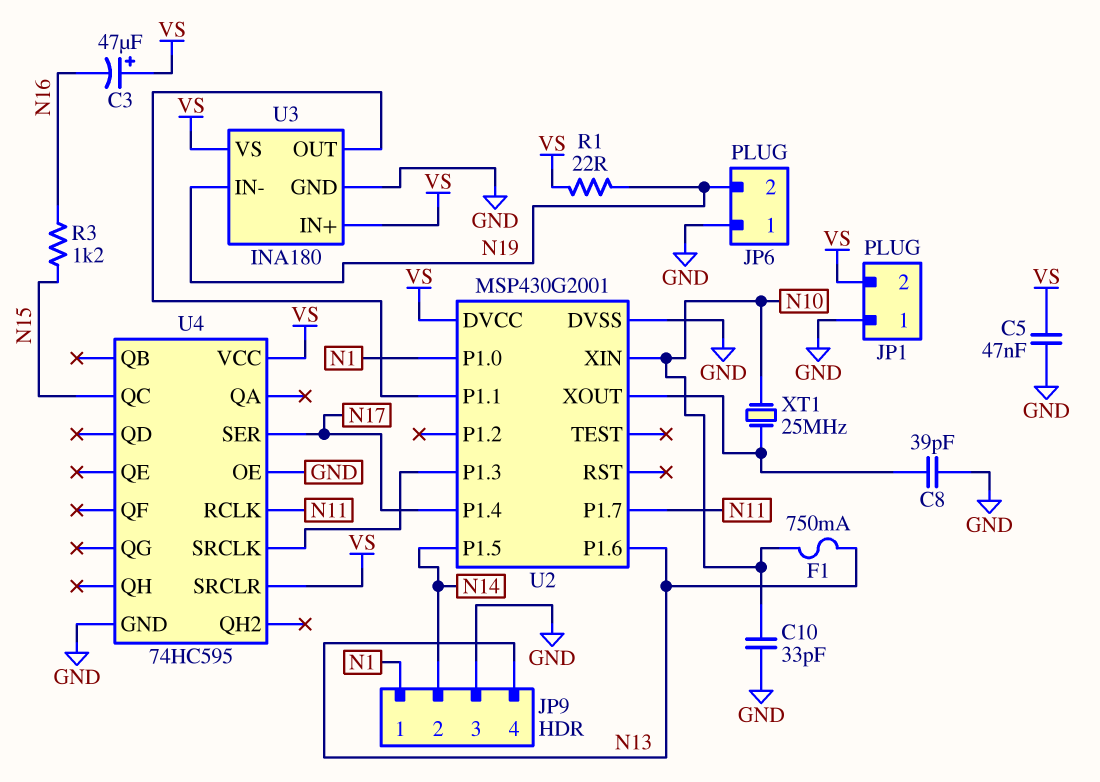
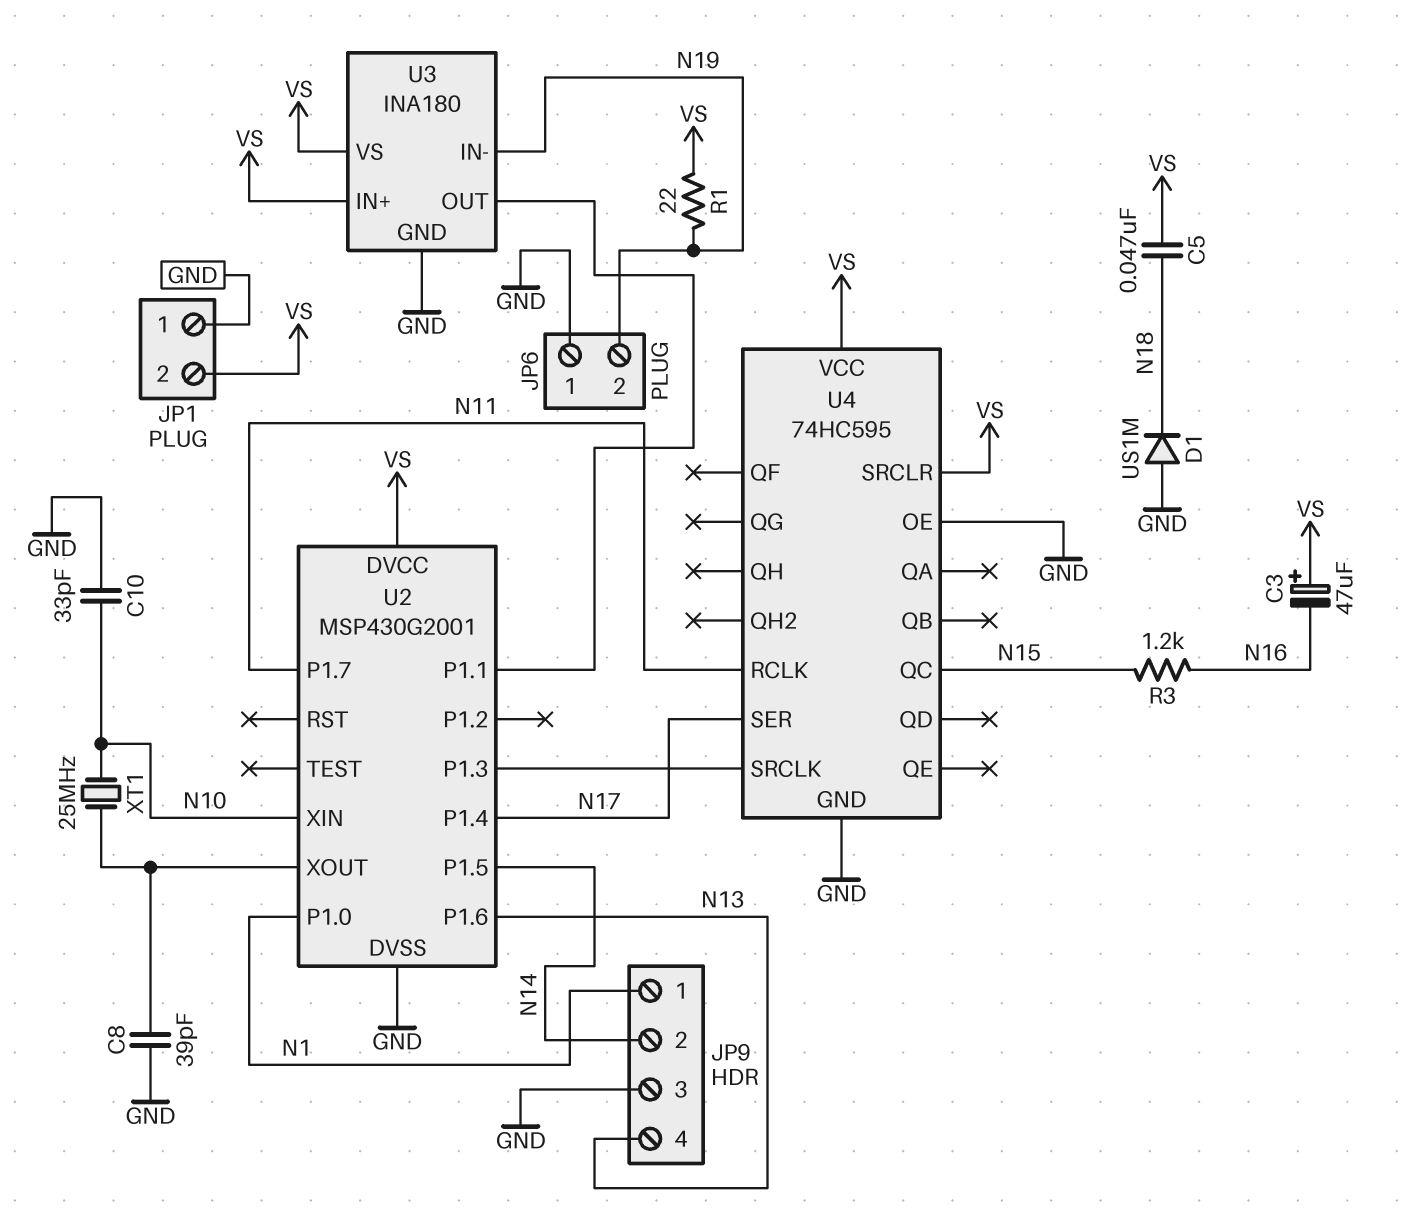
C5: 47nF (GND, VS) -> 47nF (N18, VS)
D1: none -> diode US1M (A GND, K N18)
F1: 750mA (N10, N13) -> none

